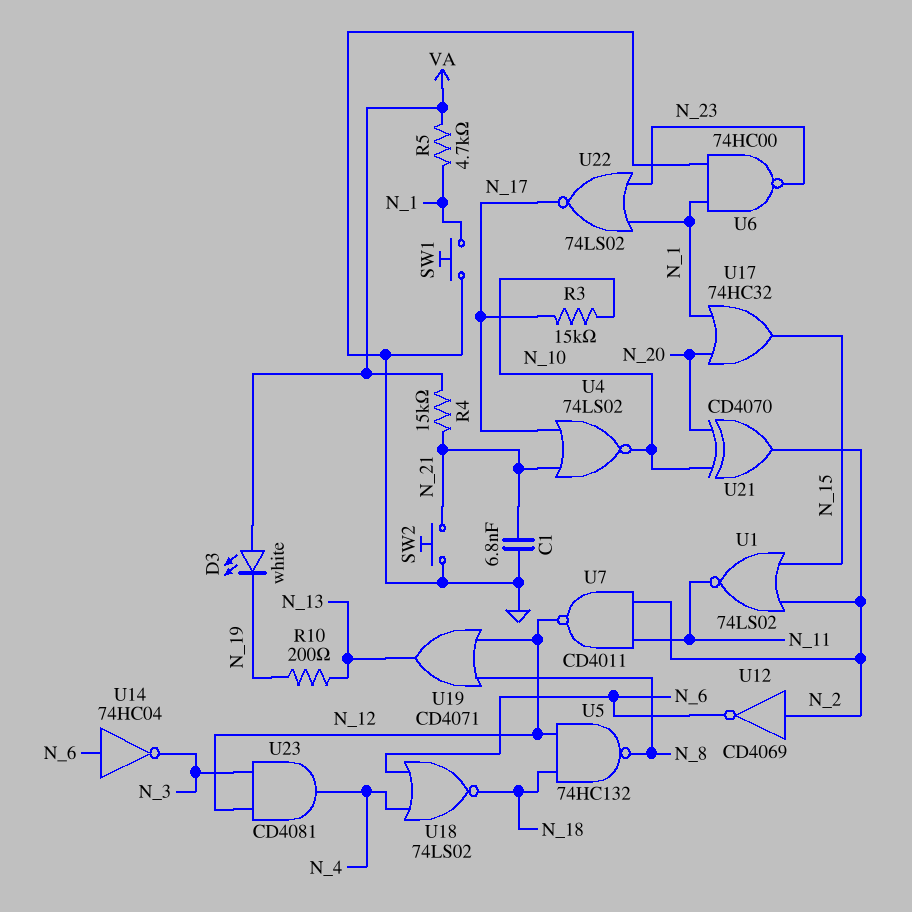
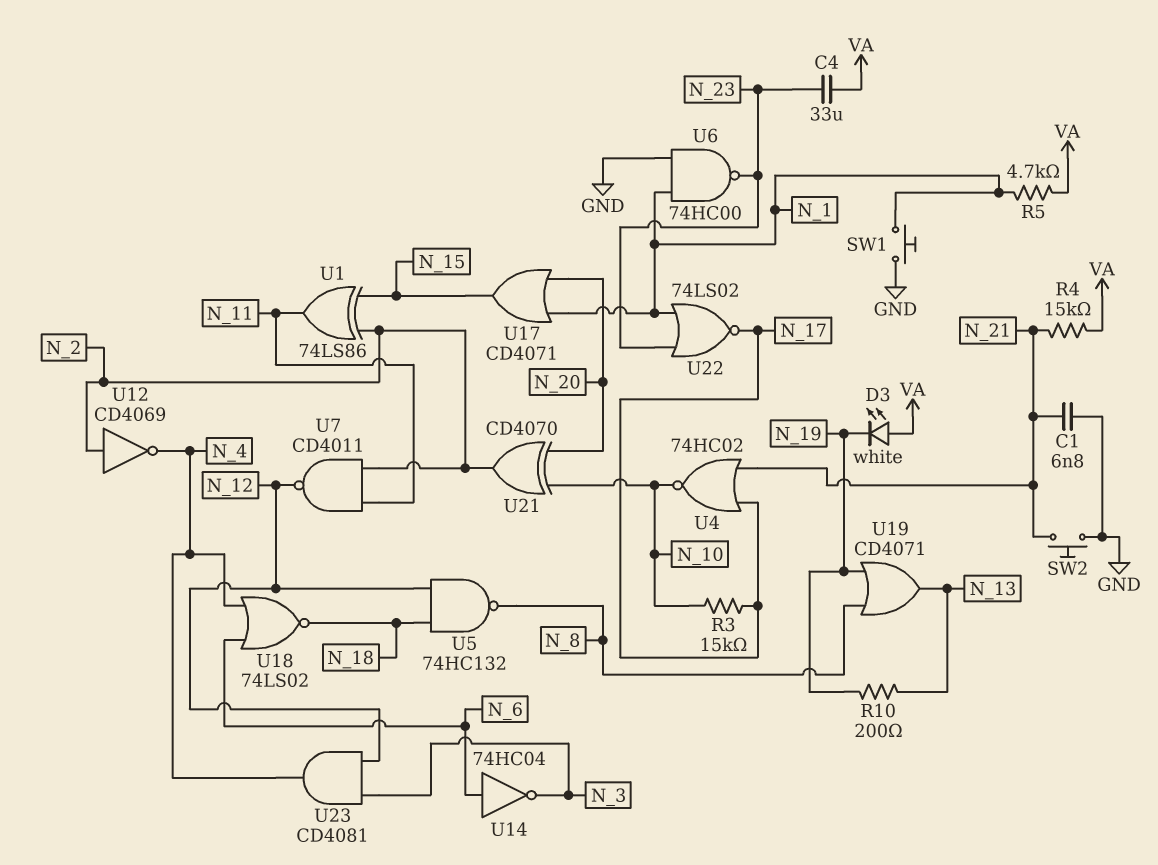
C4: none -> 33uF (N_23, VA)
U1: NOR 74LS02 (in N_2, in N_15, out N_11) -> XOR 74LS86 (in N_2, in N_15, out N_11)
U4: NOR 74LS02 (in N_17, in N_21, out N_10) -> NOR 74HC02 (in N_17, in N_21, out N_10)
U12: NOT CD4069 (in N_2, out N_6) -> NOT CD4069 (in N_2, out N_4)
U17: OR 74HC32 (in N_1, in N_20, out N_15) -> OR CD4071 (in N_1, in N_20, out N_15)
U19: OR CD4071 (in N_8, in N_12, out N_13) -> OR CD4071 (in N_8, in N_19, out N_13)

